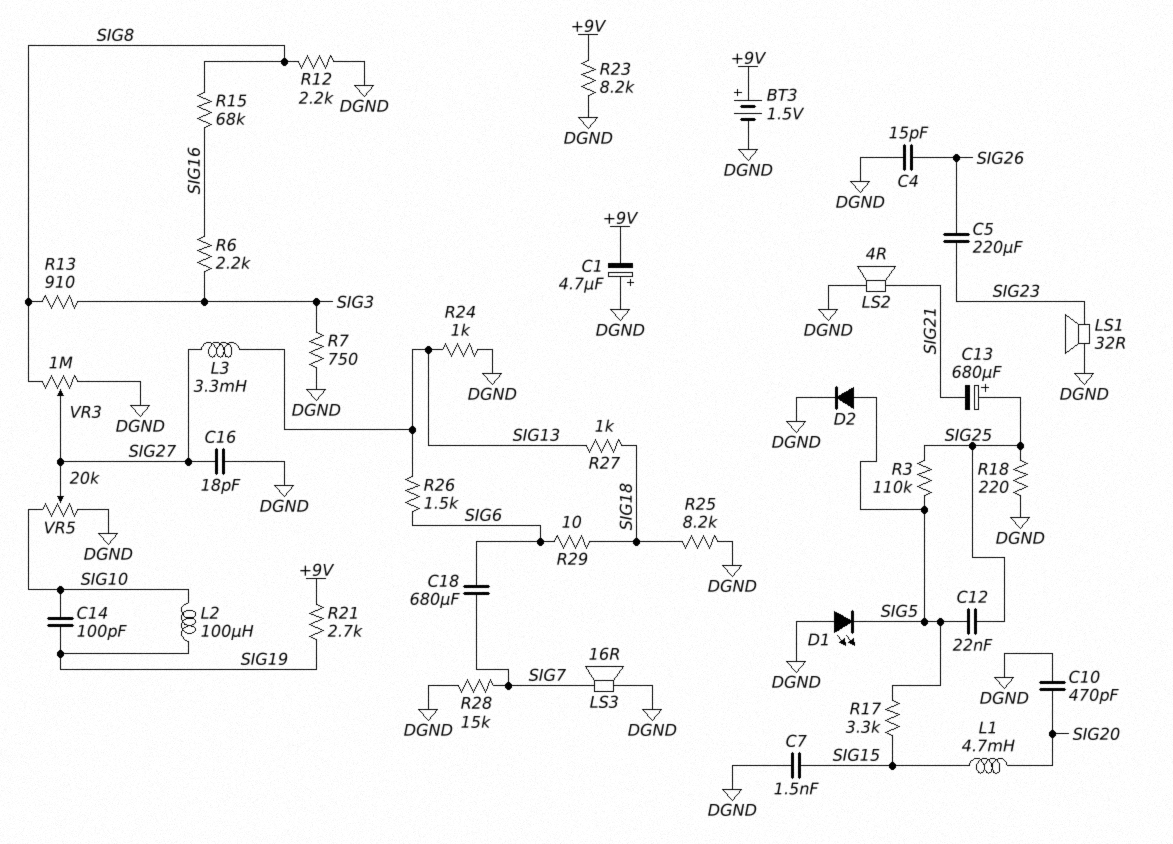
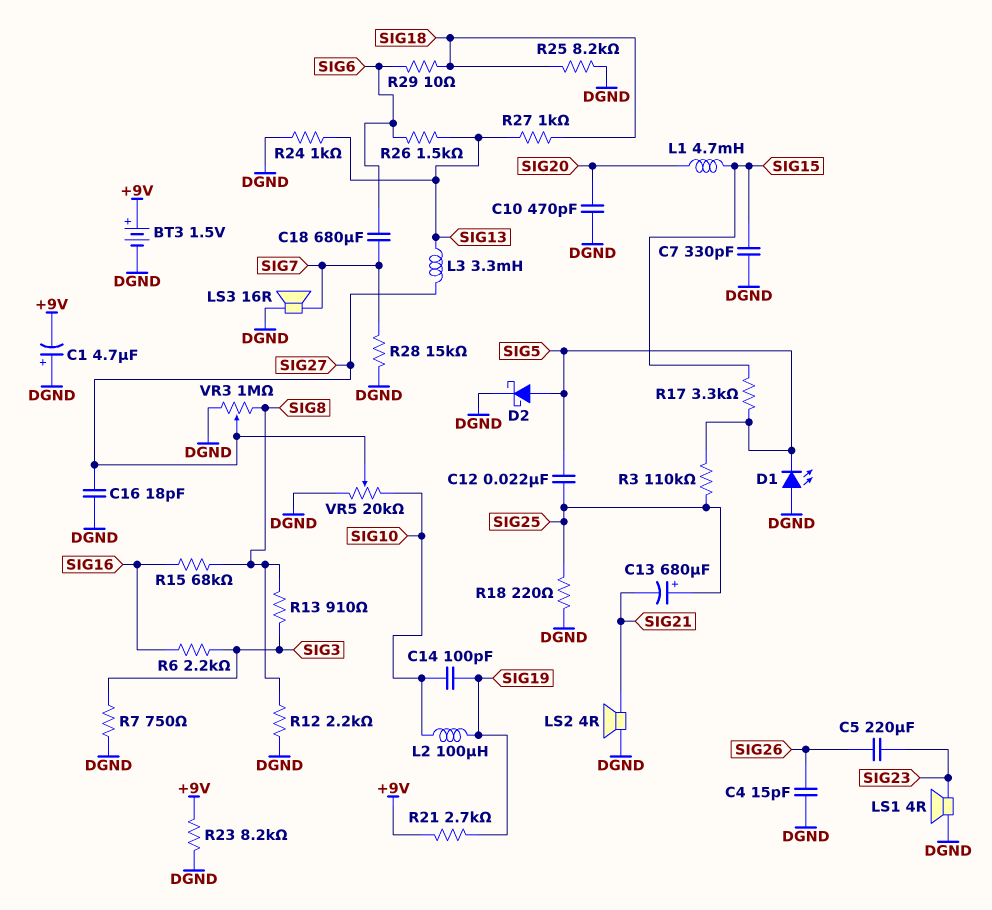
C7: 1.5nF (DGND, SIG15) -> 330pF (DGND, SIG15)
D2: diode (A SIG5, K DGND) -> schottky (A SIG5, K DGND)
LS1: speaker 32R (DGND, SIG23) -> speaker 4R (DGND, SIG23)

